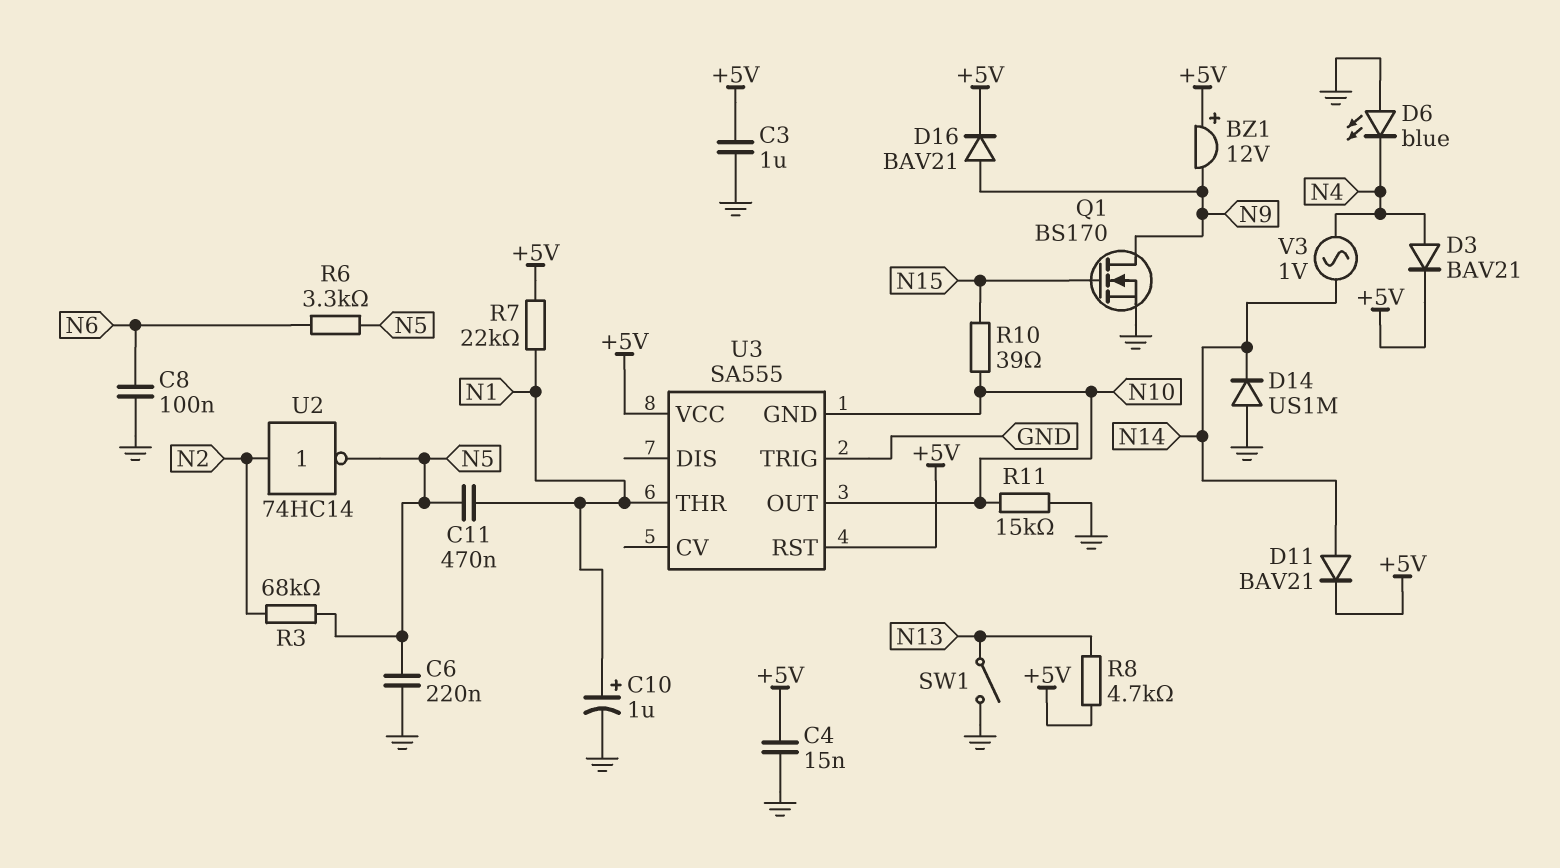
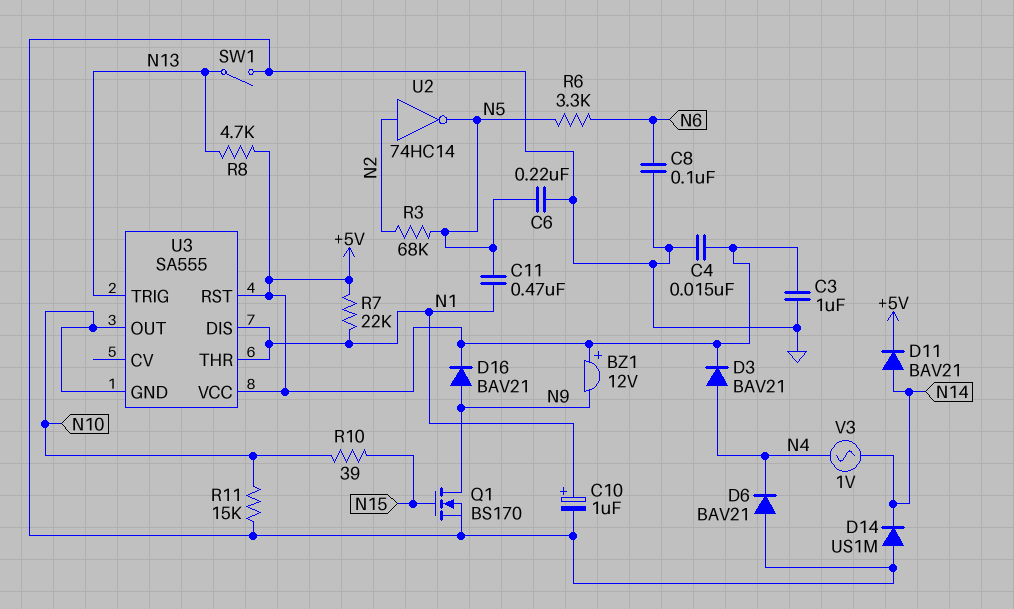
D6: LED blue (A GND, K N4) -> diode BAV21 (A GND, K N4)
U3 pin DIS: none -> N1
U3 pin TRIG: GND -> N13

